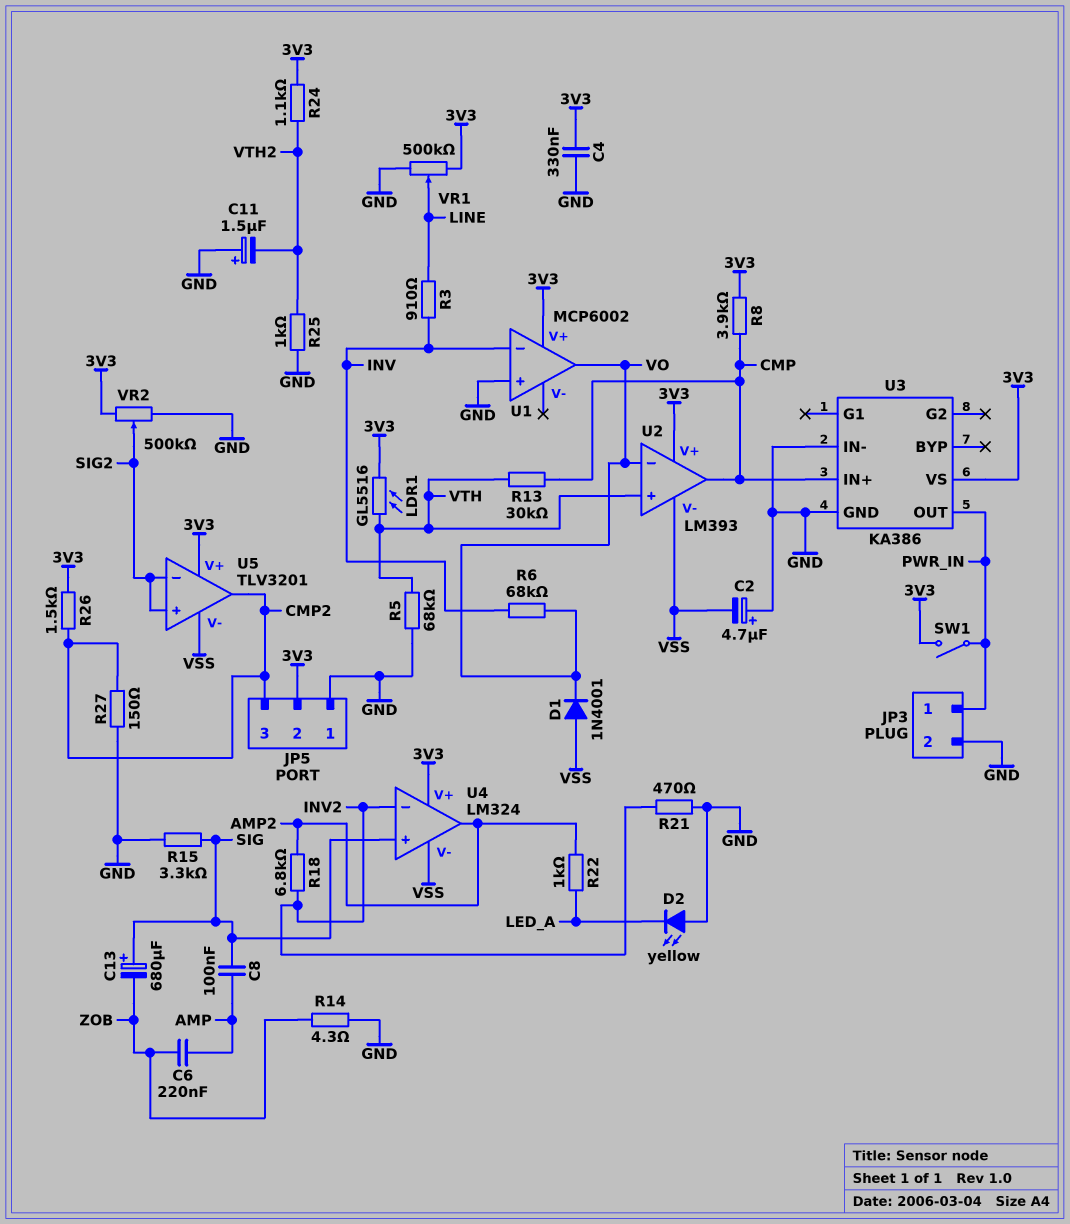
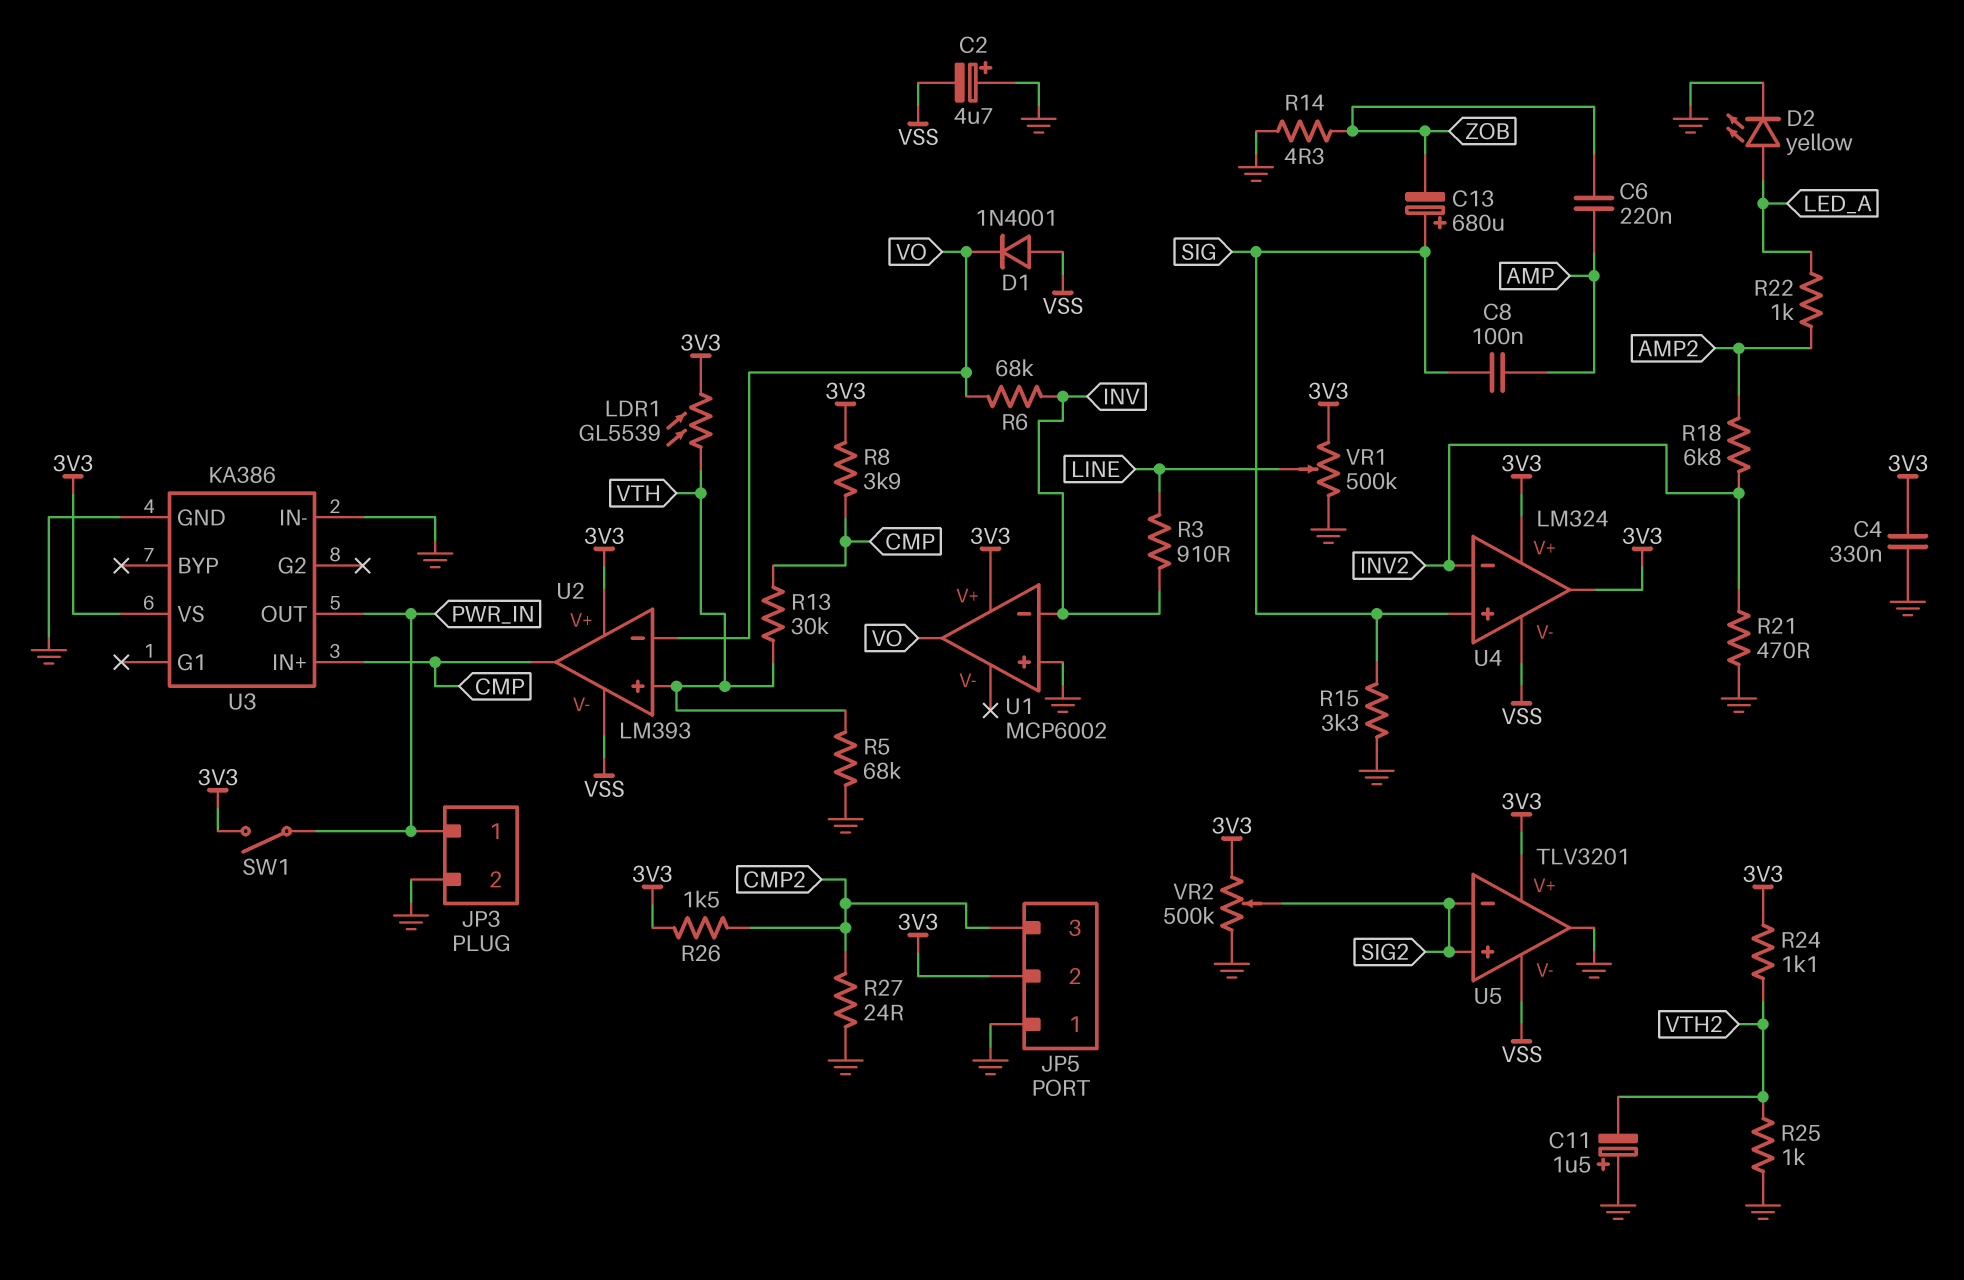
D2: LED yellow (A GND, K LED_A) -> LED yellow (A LED_A, K GND)
LDR1: GL5516 (3V3, VTH) -> GL5539 (3V3, VTH)
R27: 150 (CMP2, GND) -> 24 (CMP2, GND)
U4 pin out: AMP2 -> 3V3
U5 pin out: CMP2 -> GND

